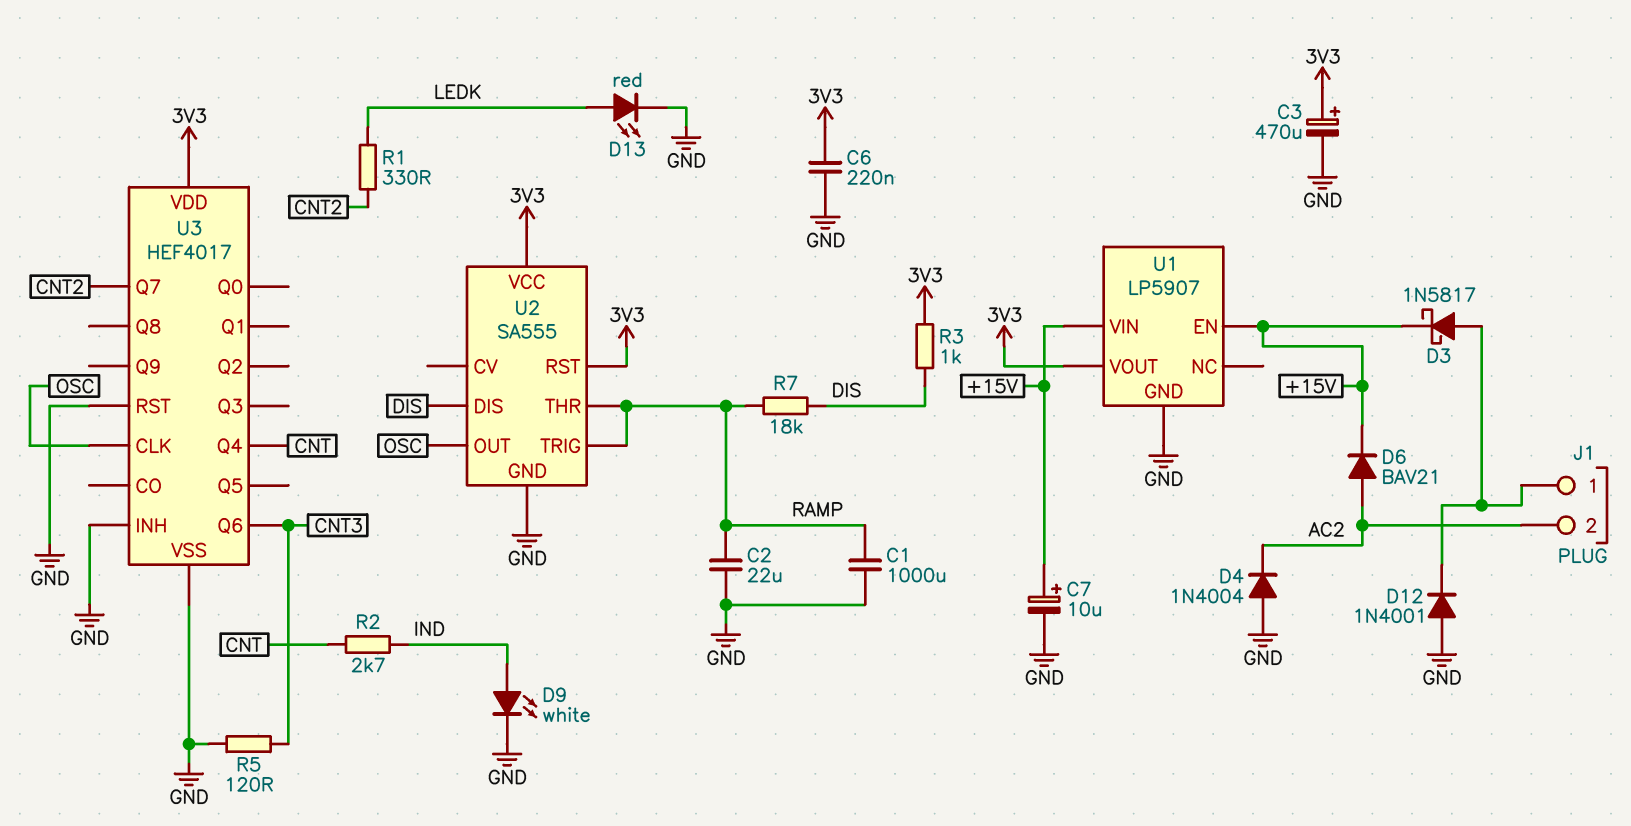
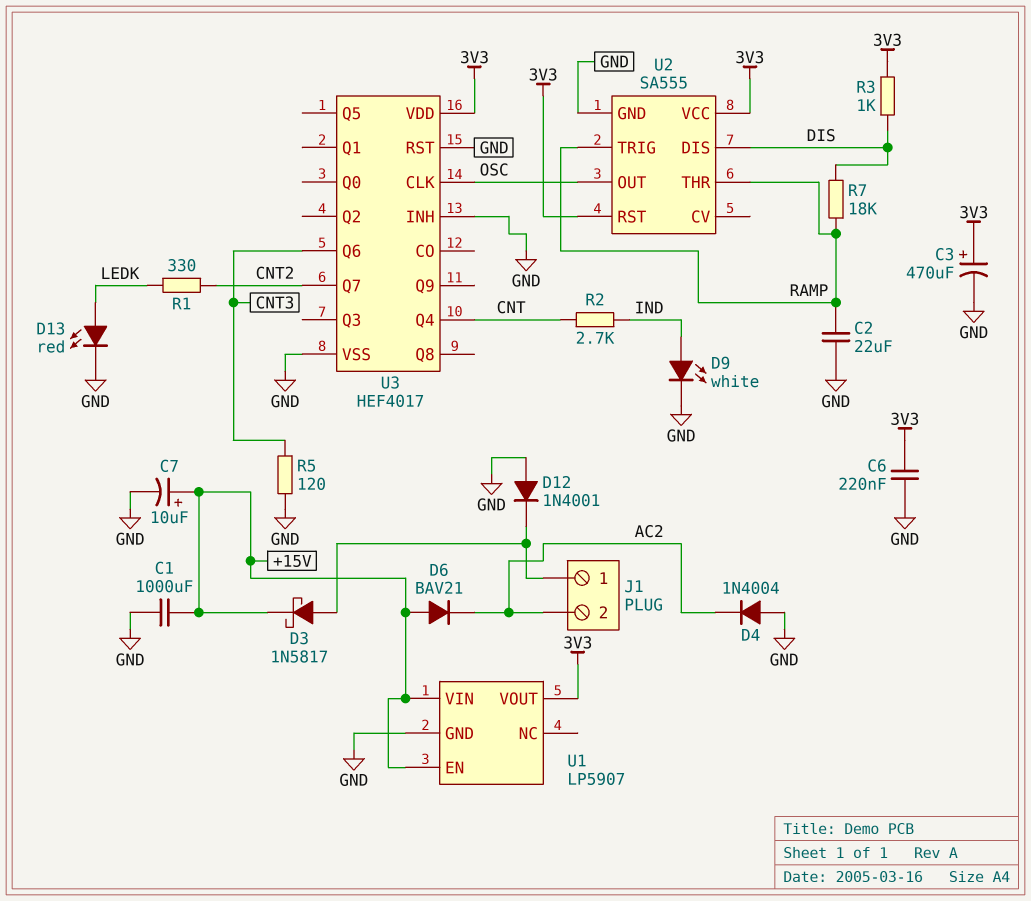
C1: 1000uF (GND, RAMP) -> 1000uF (+15V, GND)
D6: diode BAV21 (A AC2, K +15V) -> diode BAV21 (A +15V, K AC2)

